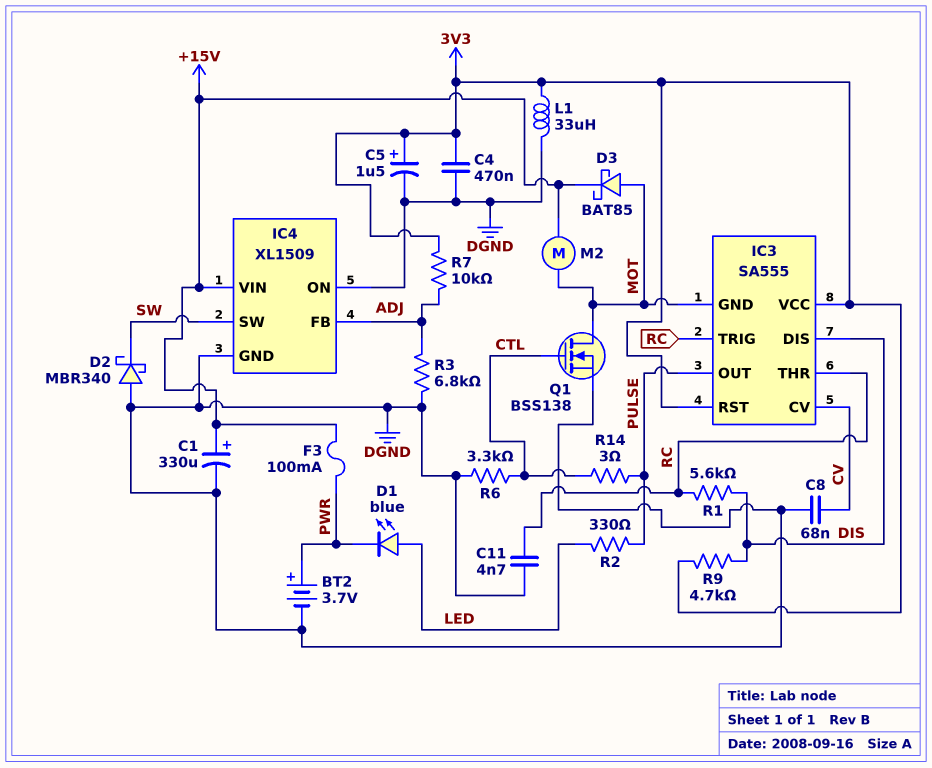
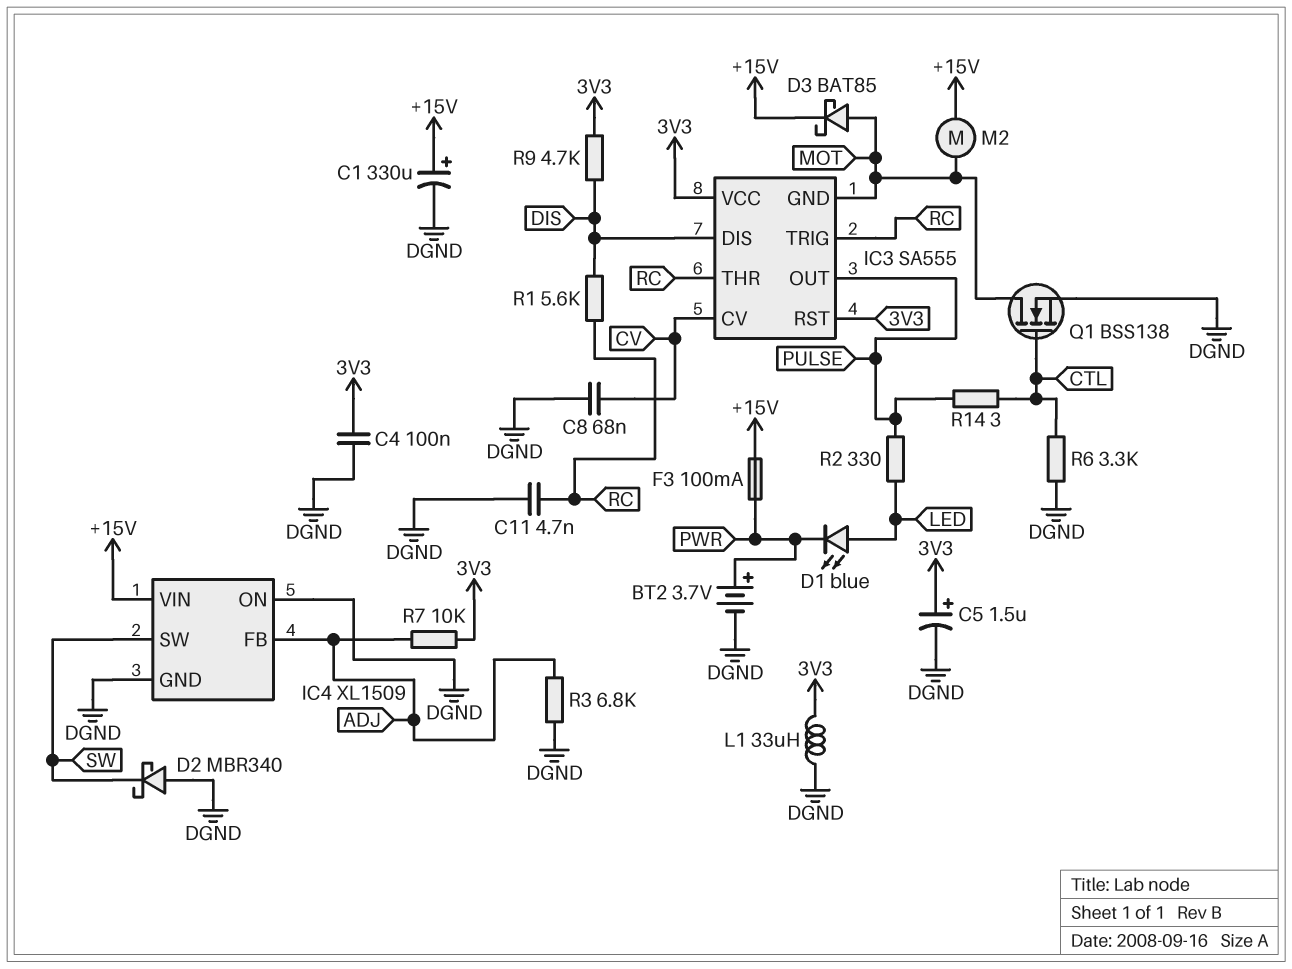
C4: 470nF (3V3, DGND) -> 100nF (3V3, DGND)

